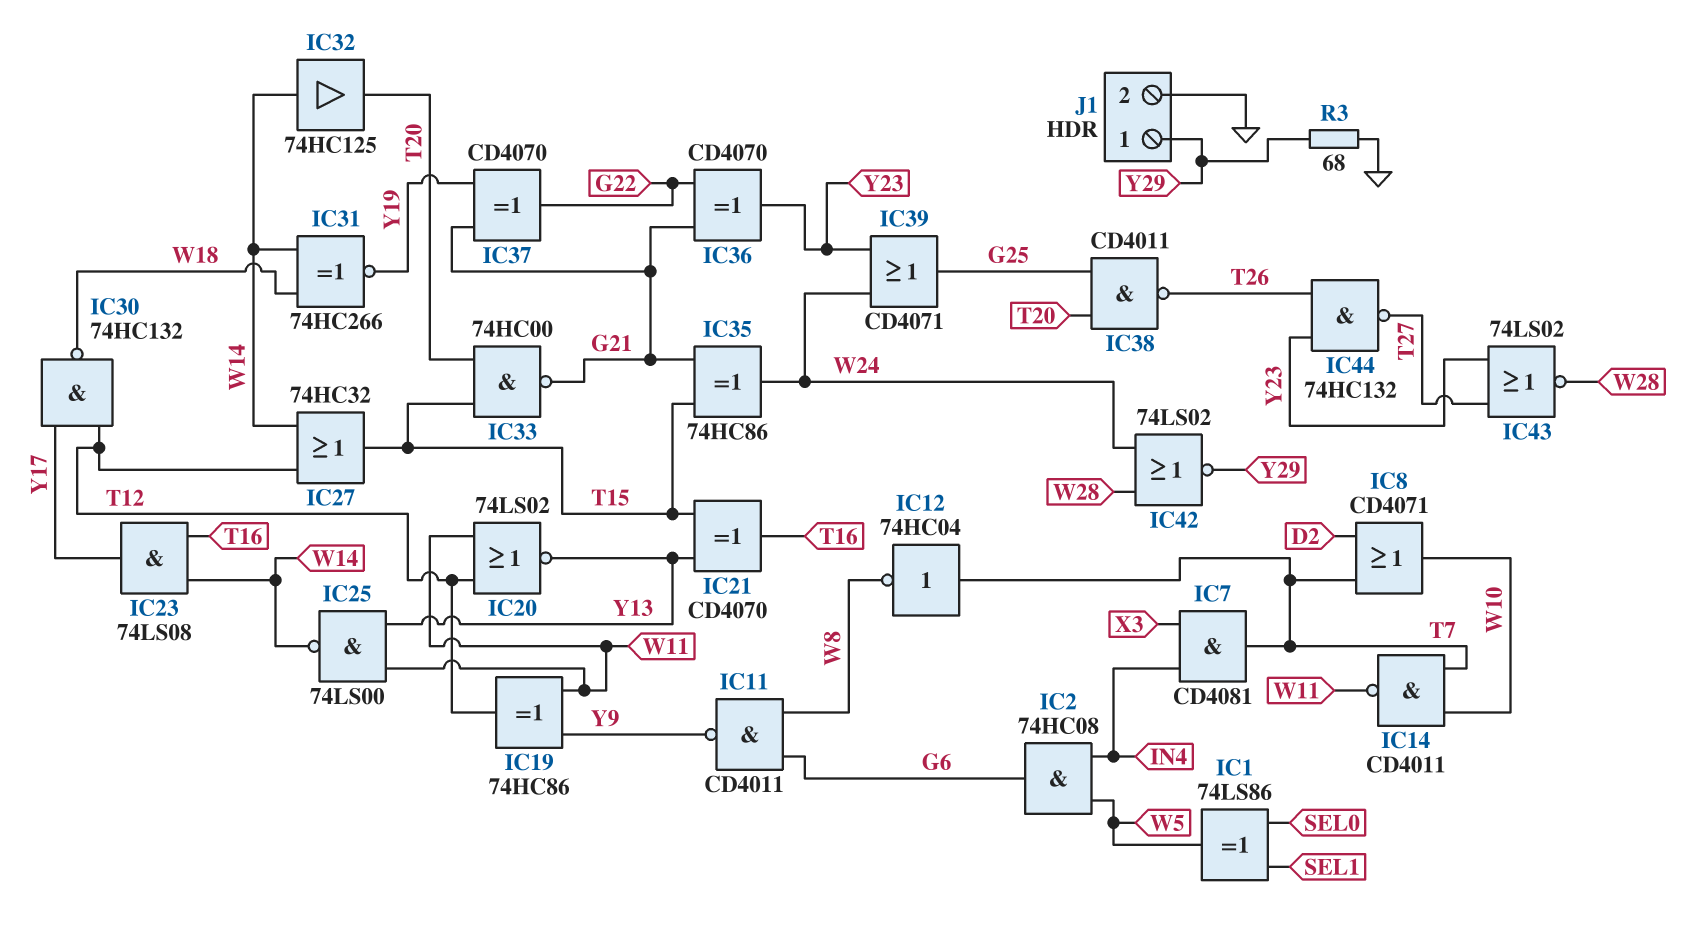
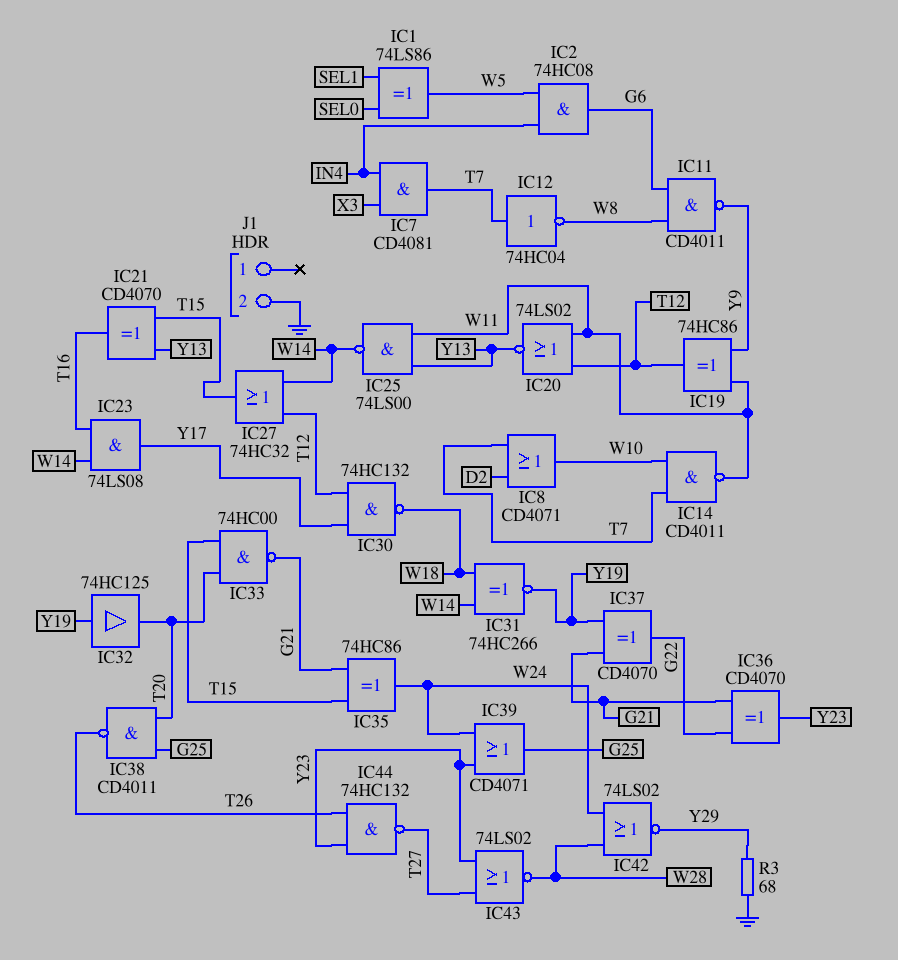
IC32: buffer 74HC125 (in W14, out T20) -> buffer 74HC125 (in Y19, out T20)
J1 pin 1: Y29 -> none

